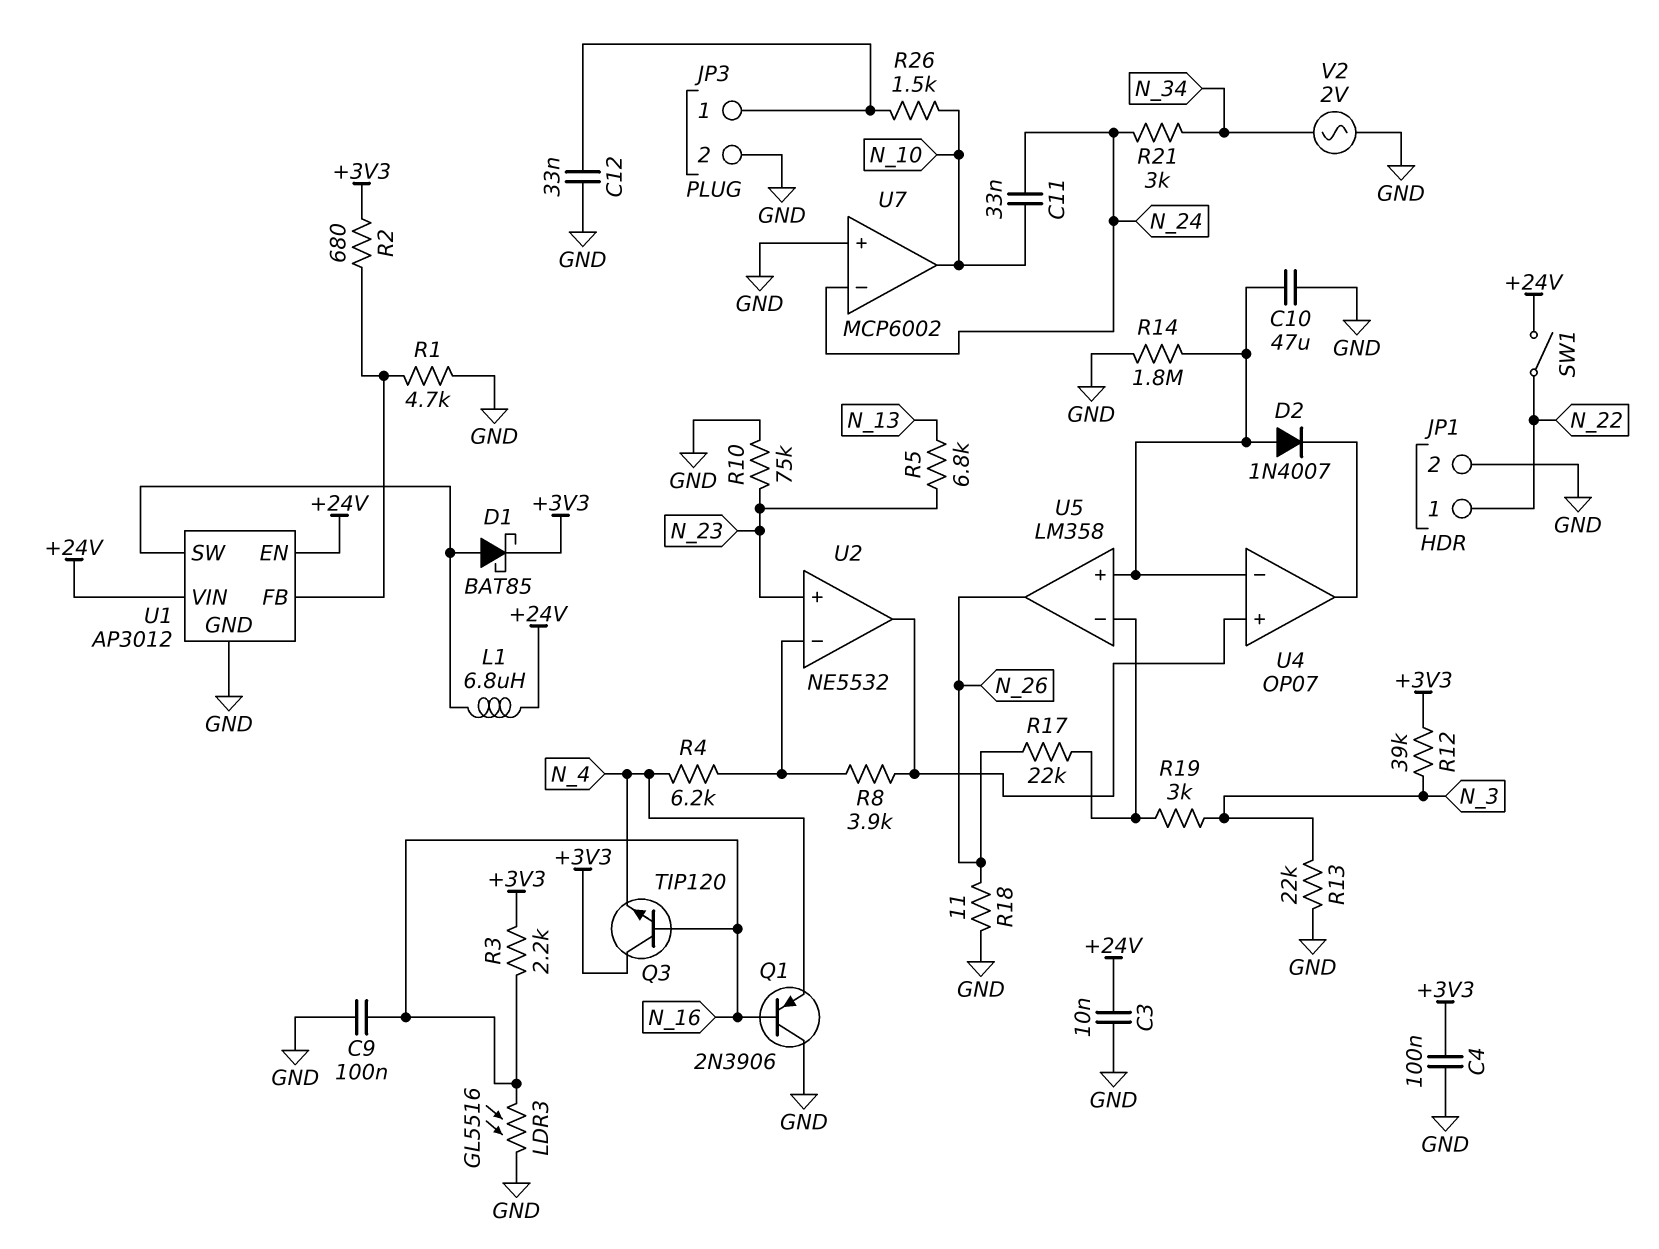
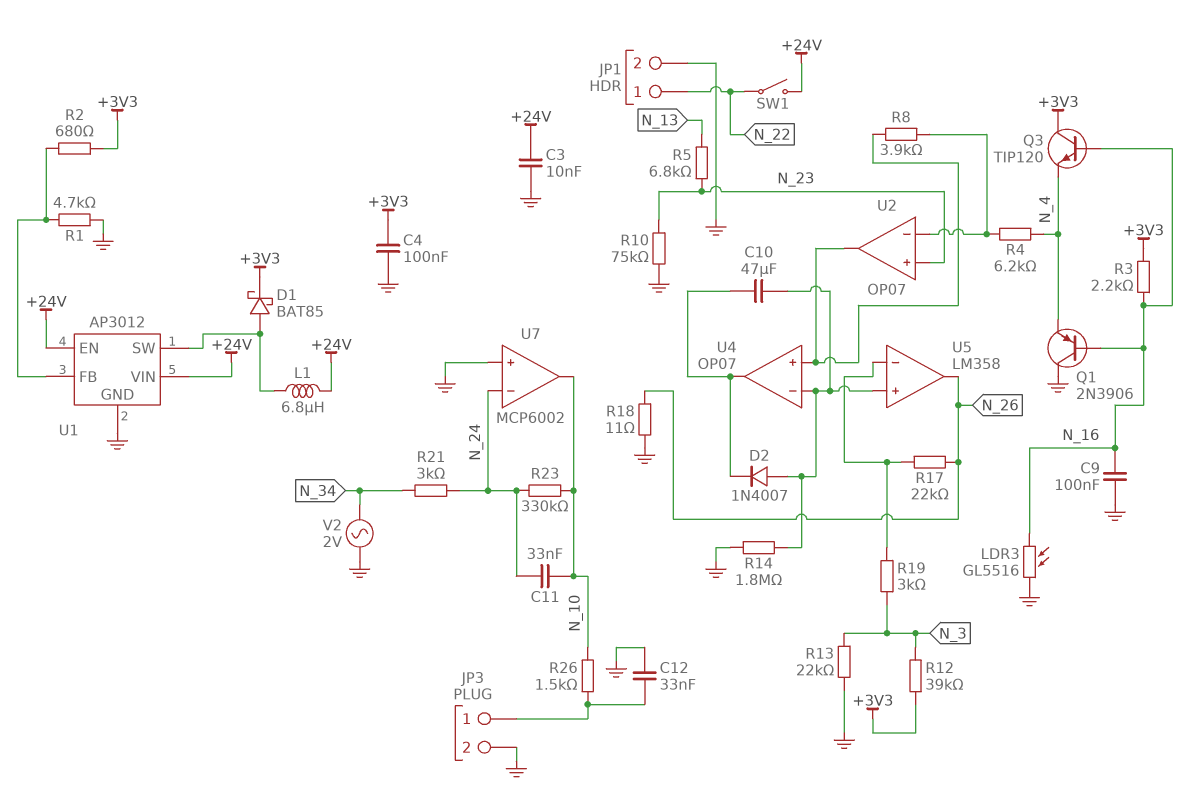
C10: 47uF (GND, U4/in-) -> 47uF (U4/in-, U4/out)
R23: none -> 330k (N_10, N_24)
U2: NE5532 -> OP07

